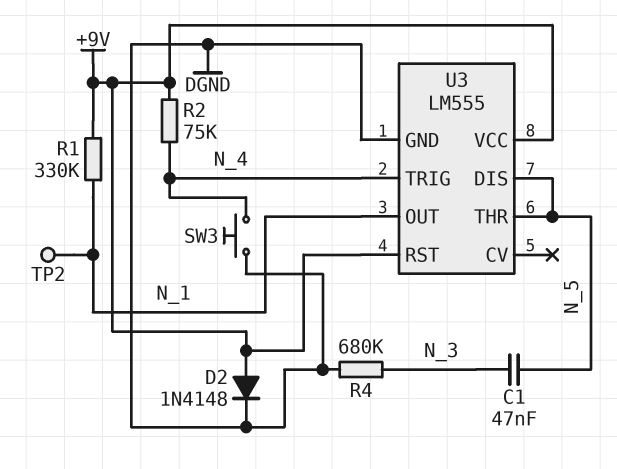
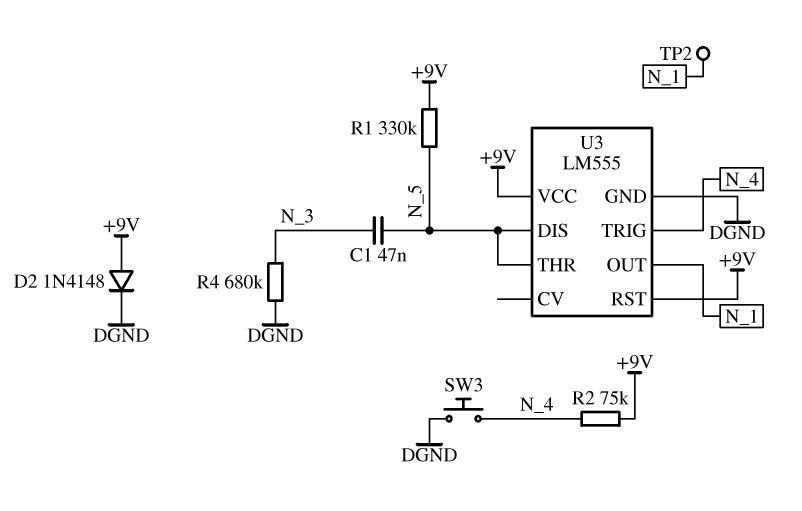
R1: 330k (+9V, N_1) -> 330k (+9V, N_5)

